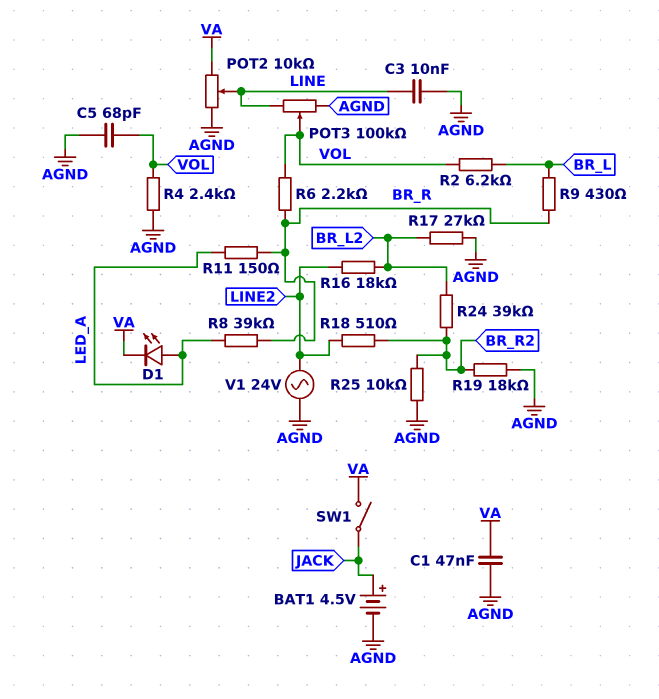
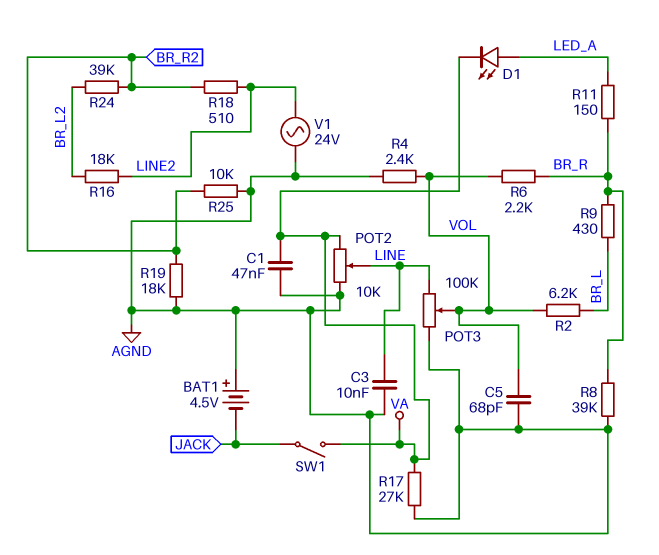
BAT1: 4.5V (plus JACK, minus AGND) -> 4.5V (plus AGND, minus JACK)
R8: 39k (BR_R, LED_A) -> 39k (AGND, BR_R)
R17: 27k (AGND, BR_L2) -> 27k (AGND, VA)

